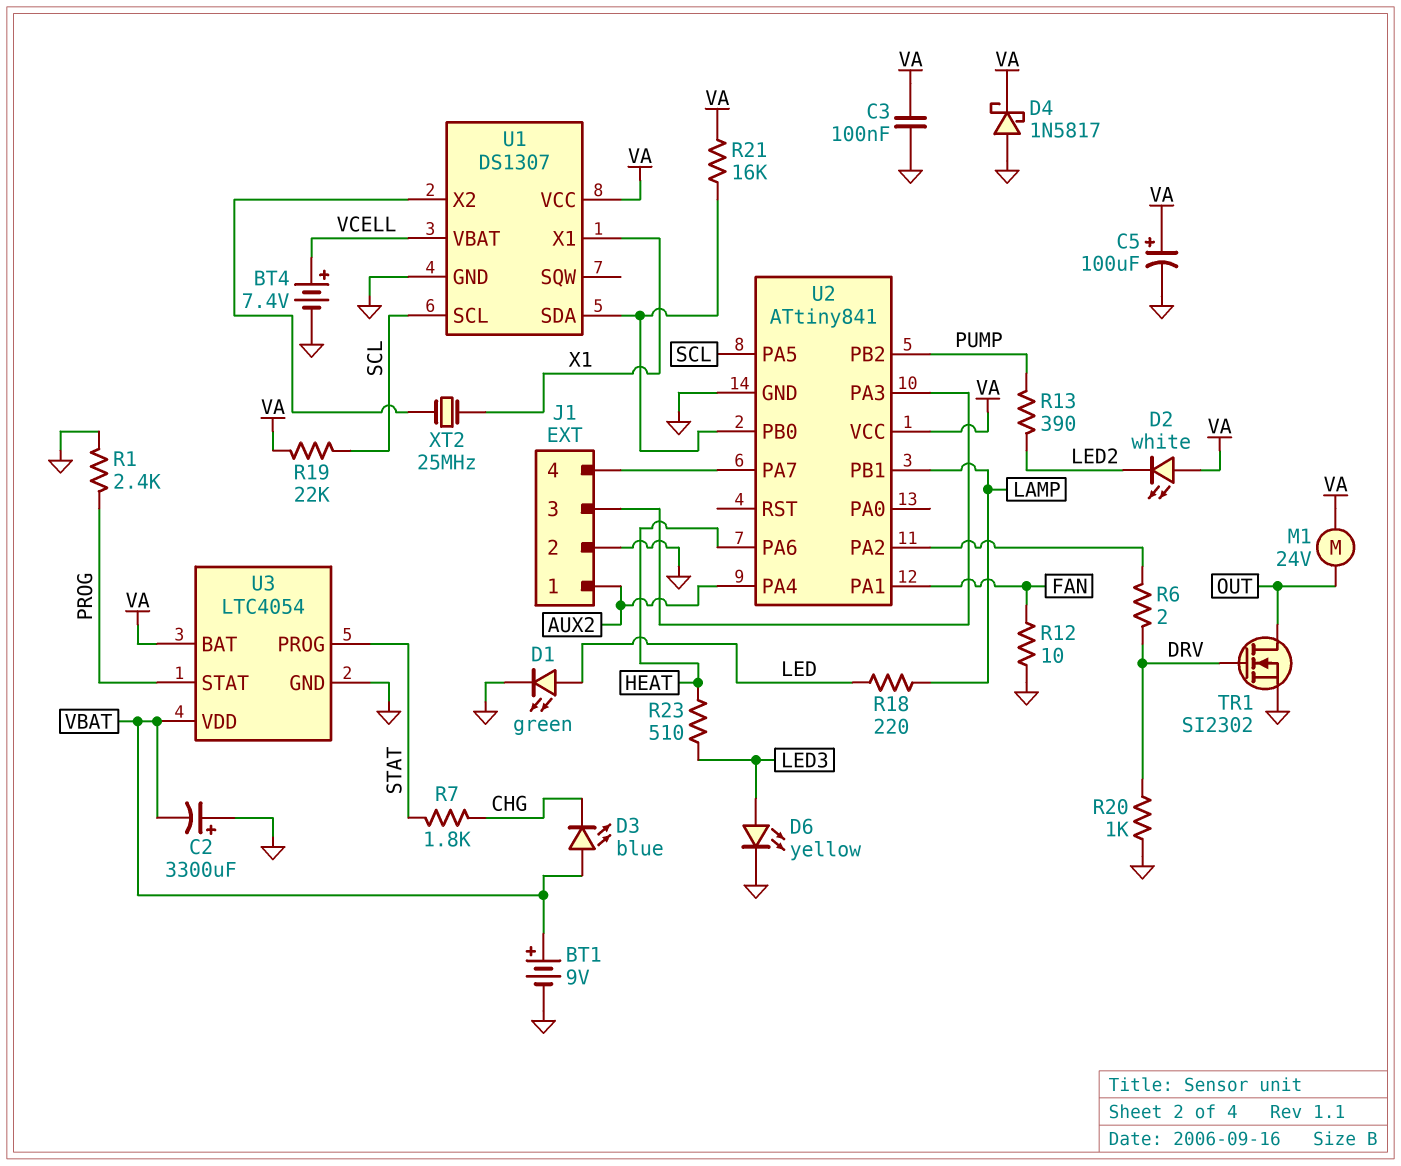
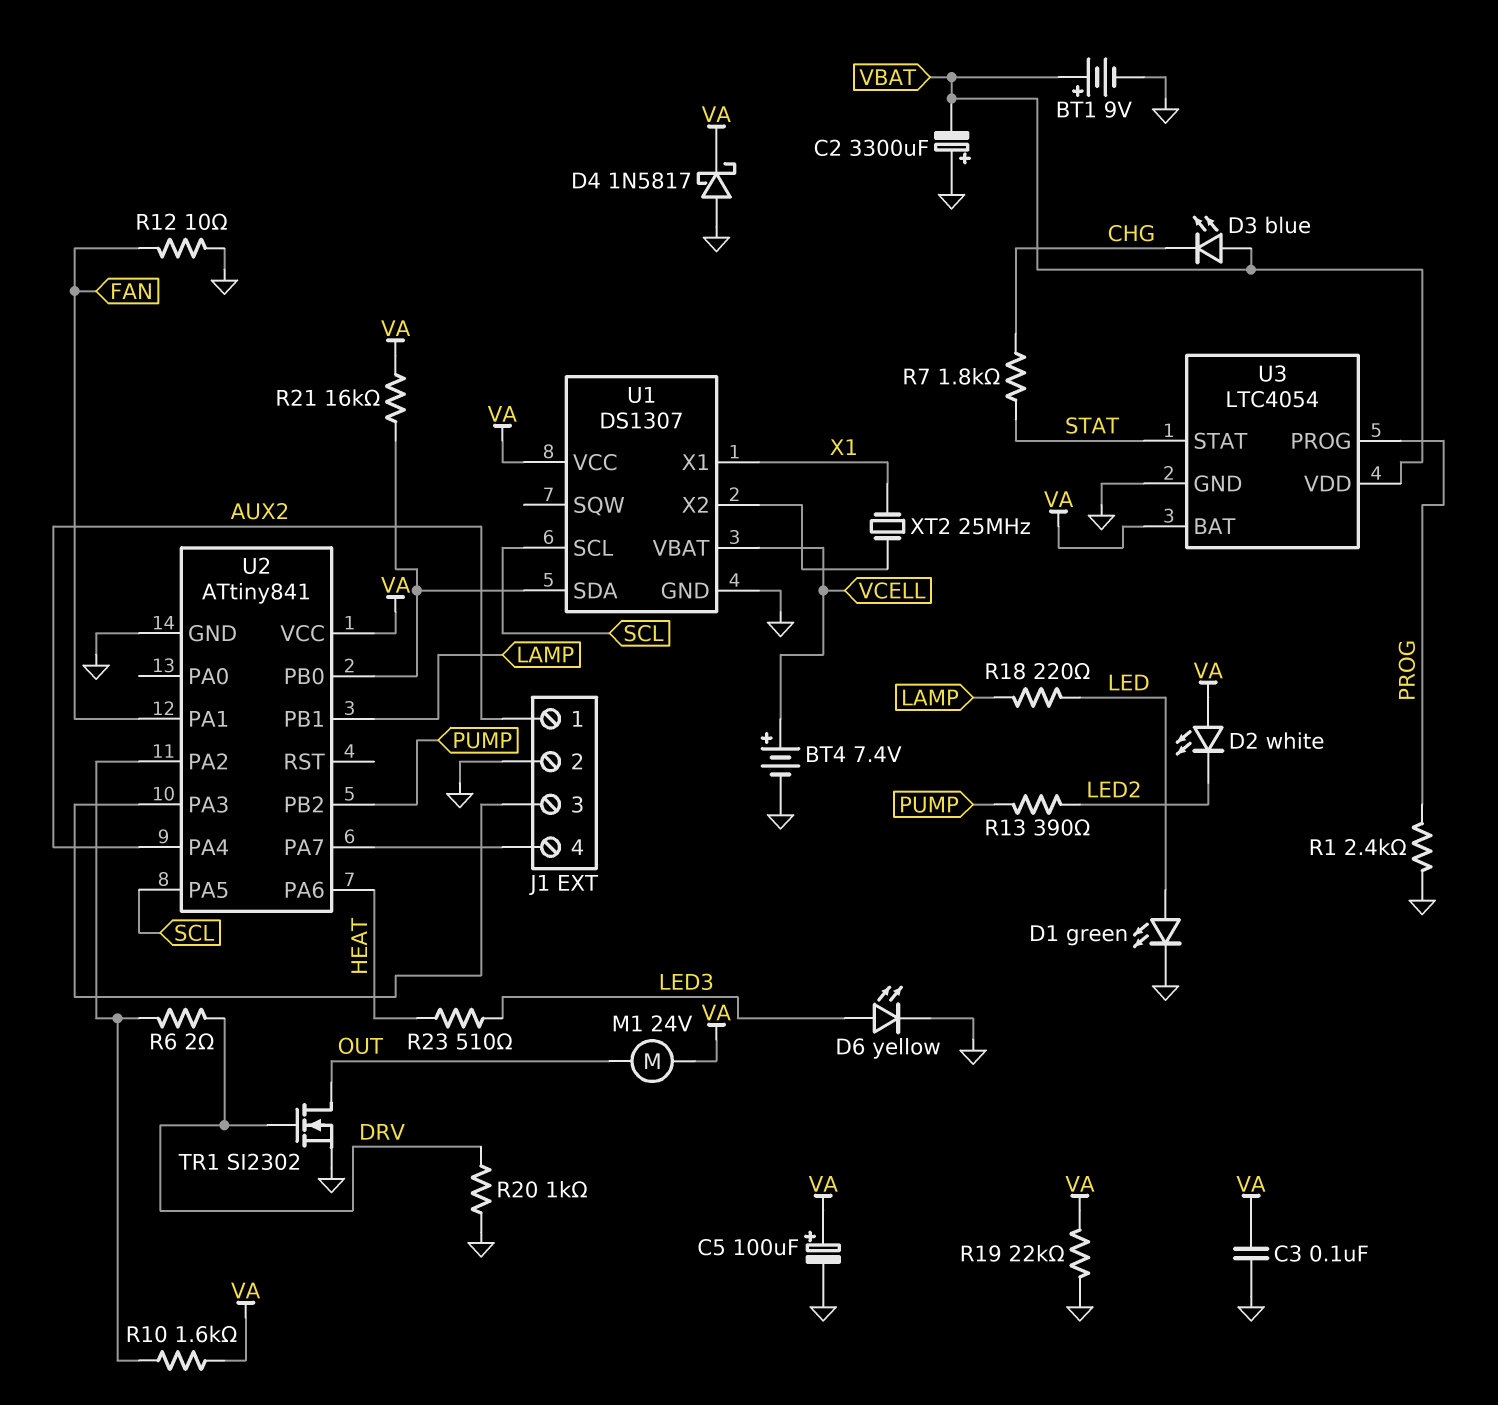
R10: none -> 1.6k (U2/PA2, VA)
R19: 22k (SCL, VA) -> 22k (GND, VA)
U3 pin PROG: STAT -> PROG
U3 pin STAT: PROG -> STAT

